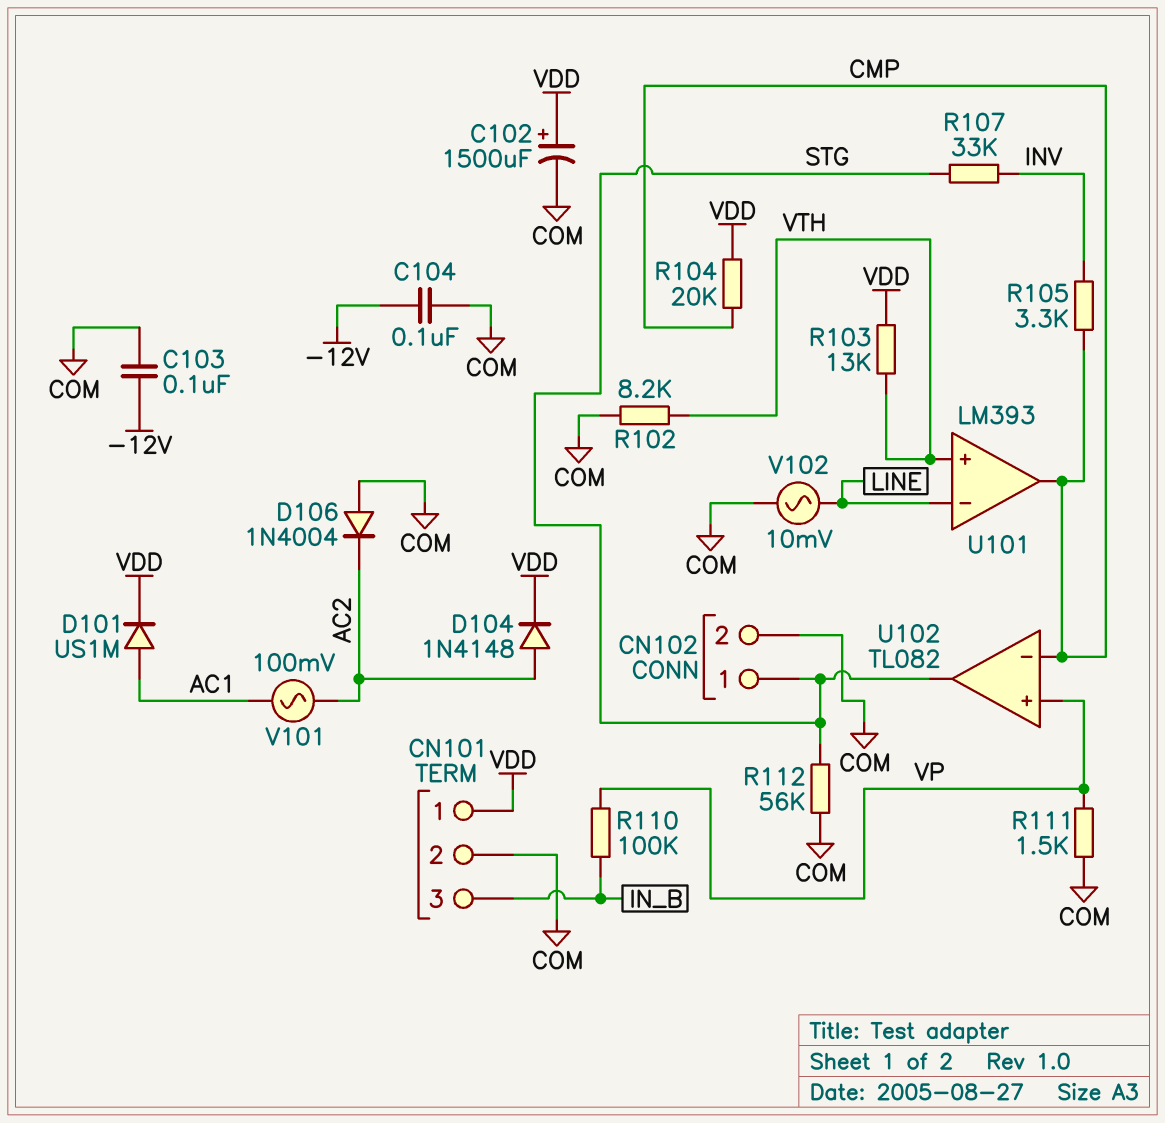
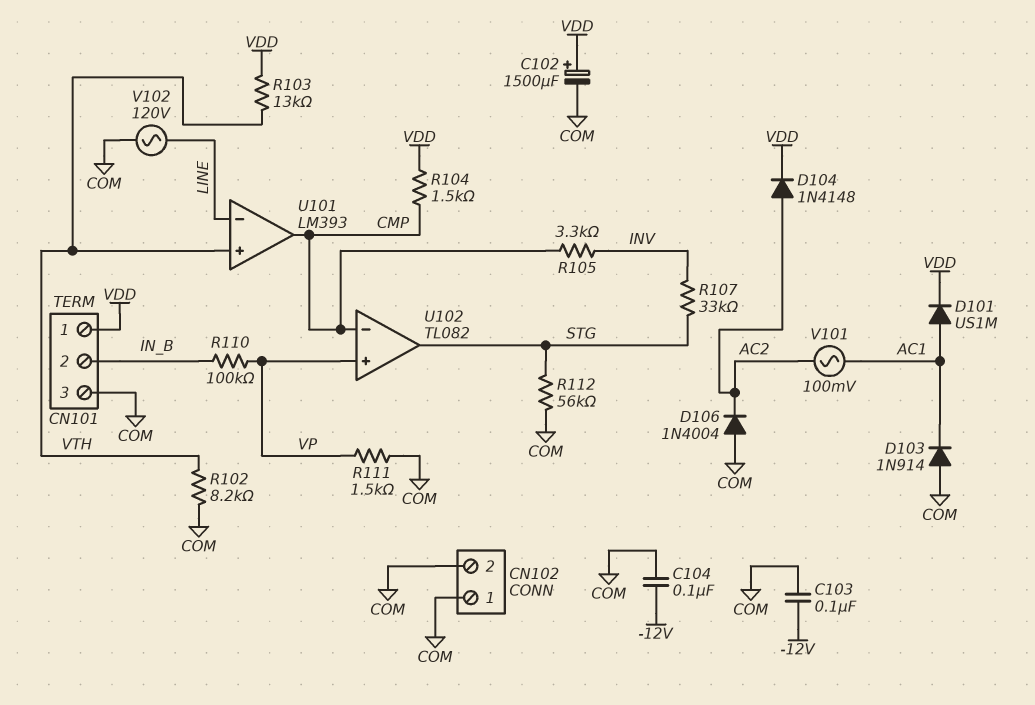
CN101 pin 2: COM -> IN_B
CN101 pin 3: IN_B -> COM
CN102 pin 1: STG -> COM
D103: none -> diode 1N914 (A COM, K AC1)
R104: 20k (CMP, VDD) -> 1.5k (CMP, VDD)
V102: AC 10mV (COM, LINE) -> AC 120V (COM, LINE)

